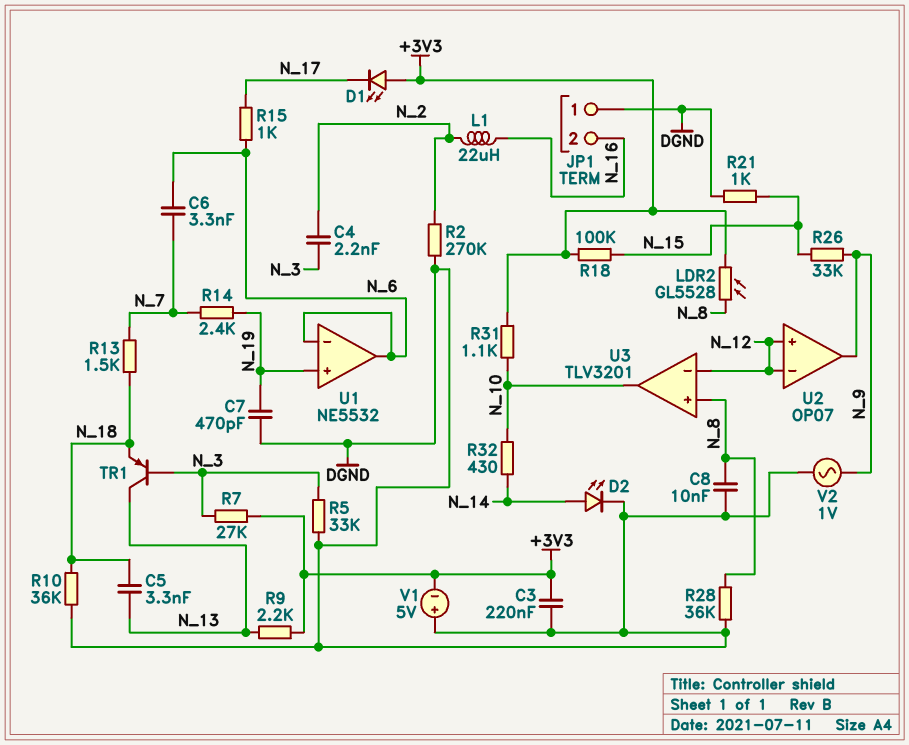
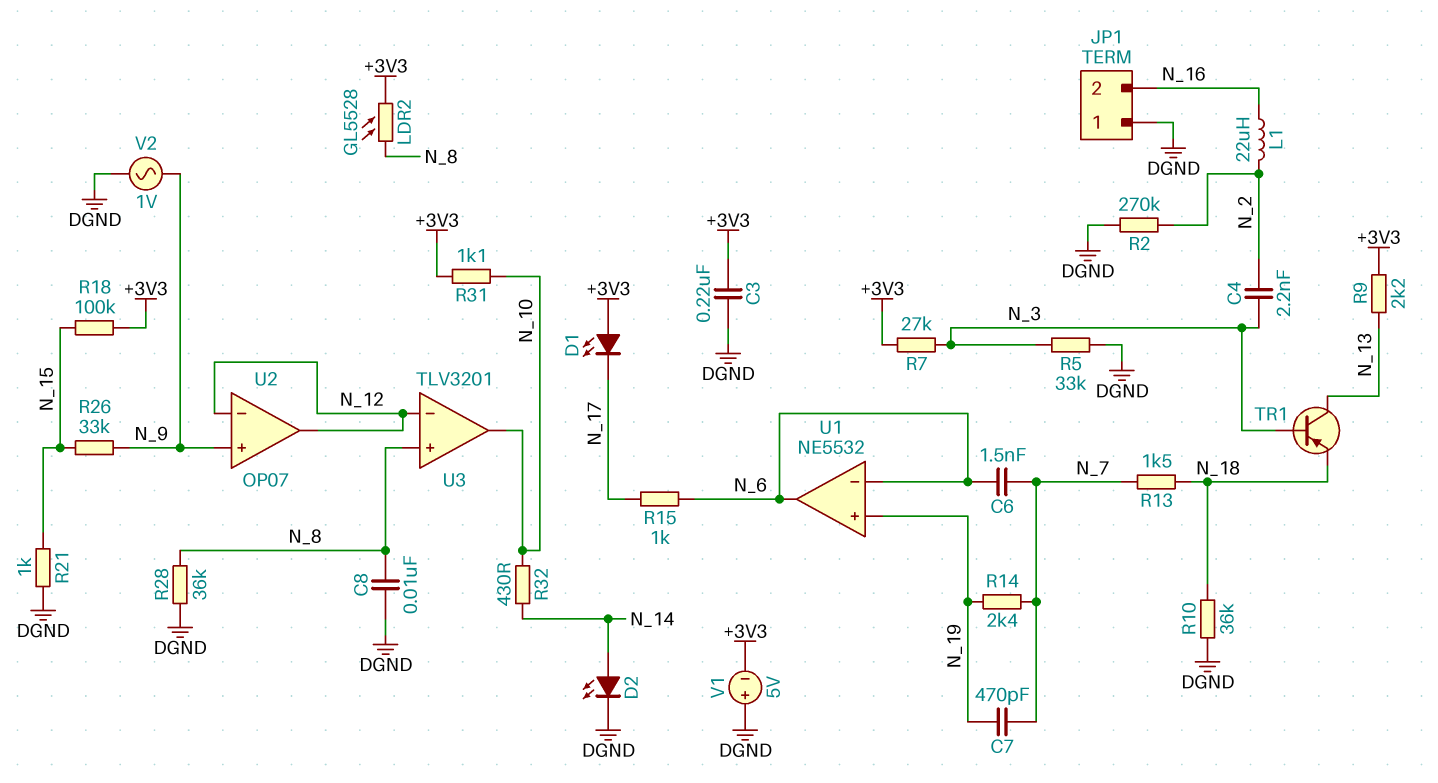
C5: 3.3nF (N_13, N_18) -> none
C6: 3.3nF (N_6, N_7) -> 1.5nF (N_6, N_7)
C7: 470pF (DGND, N_19) -> 470pF (N_7, N_19)
U2 pin in+: N_12 -> N_9
U2 pin out: N_9 -> N_12

